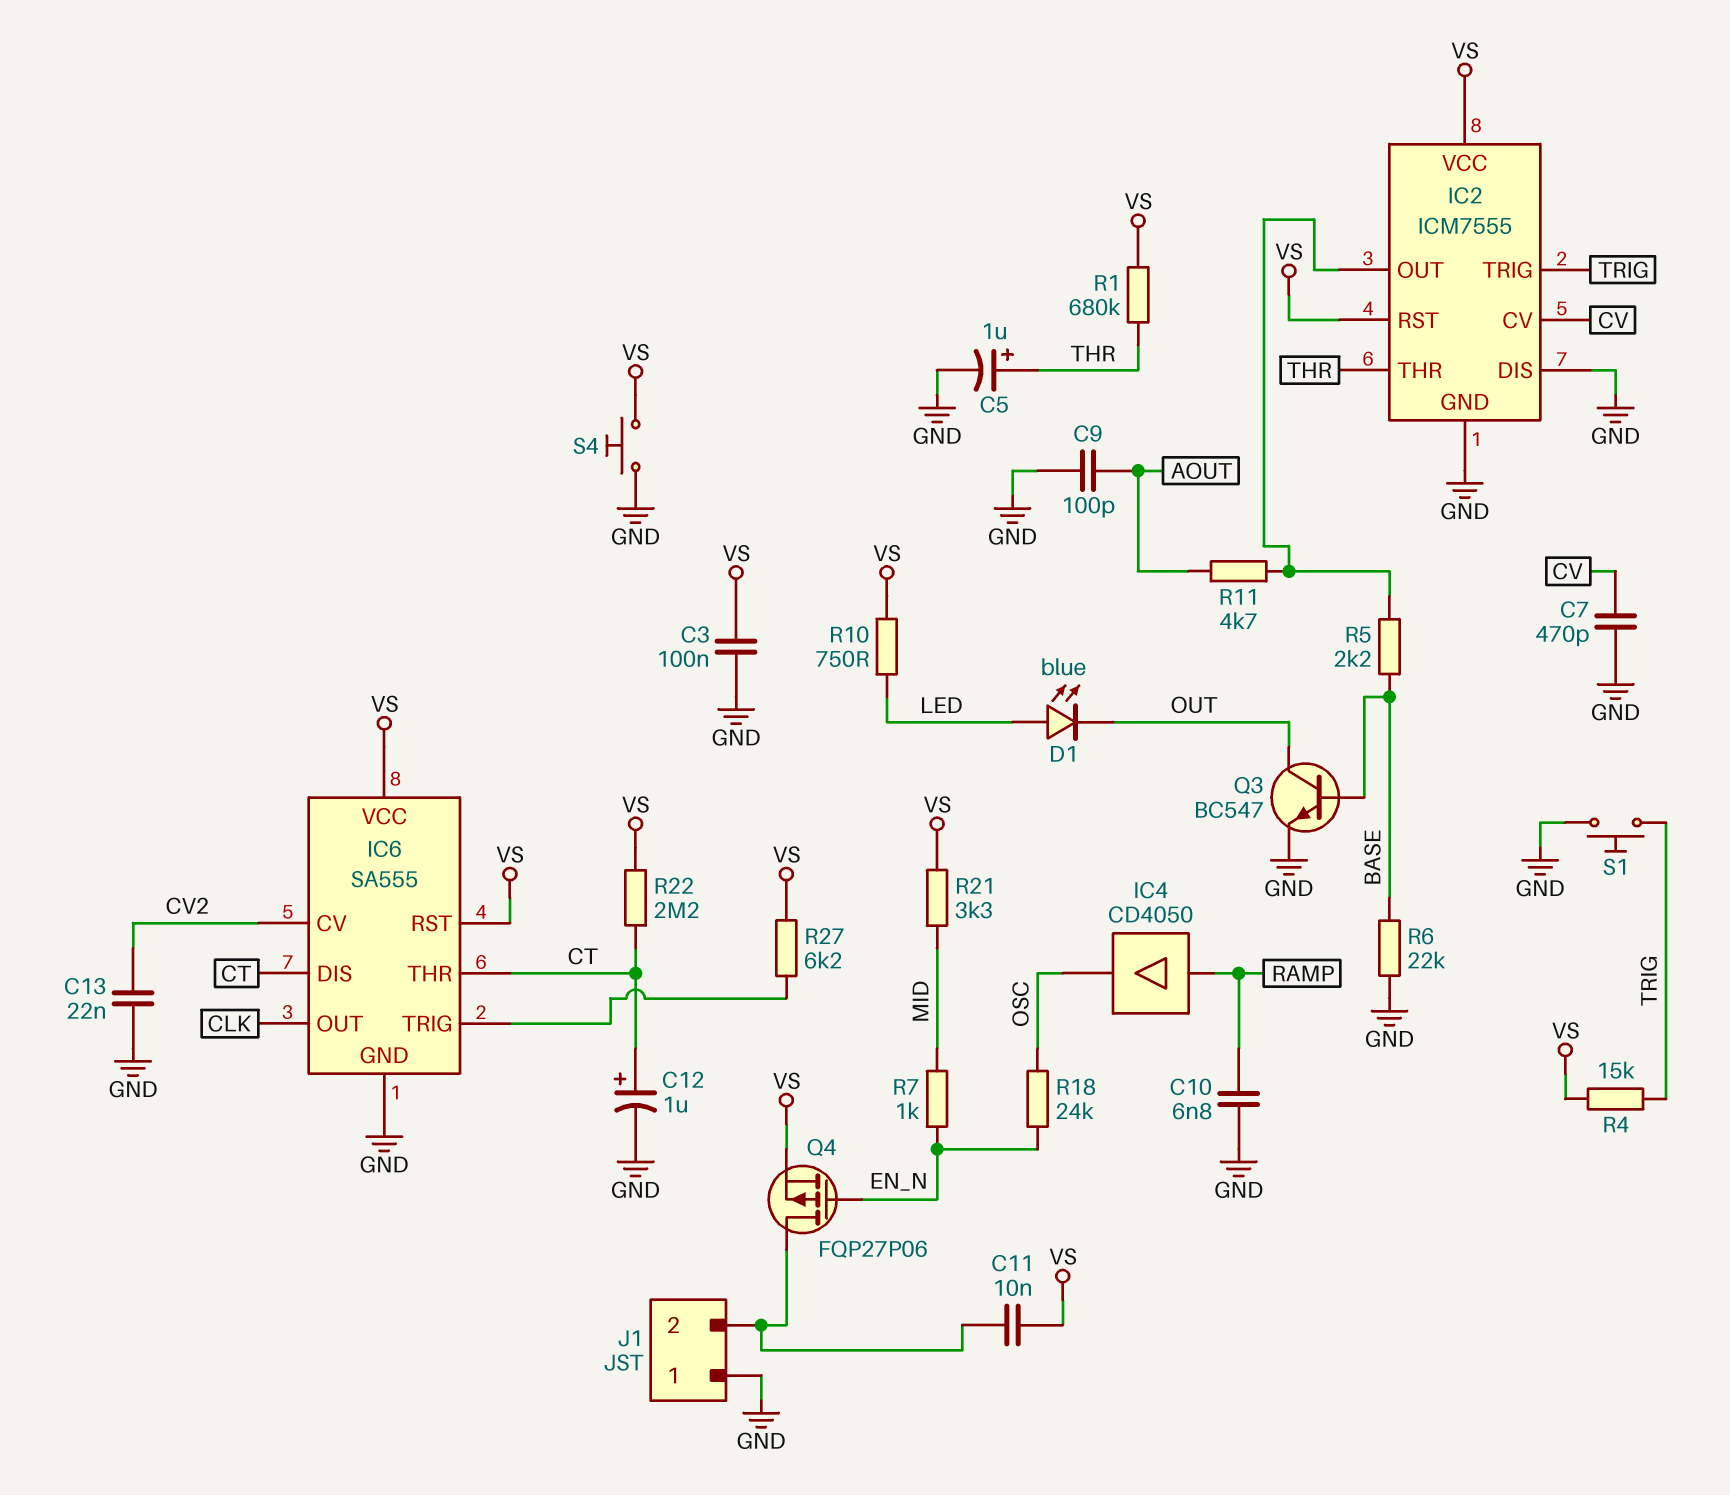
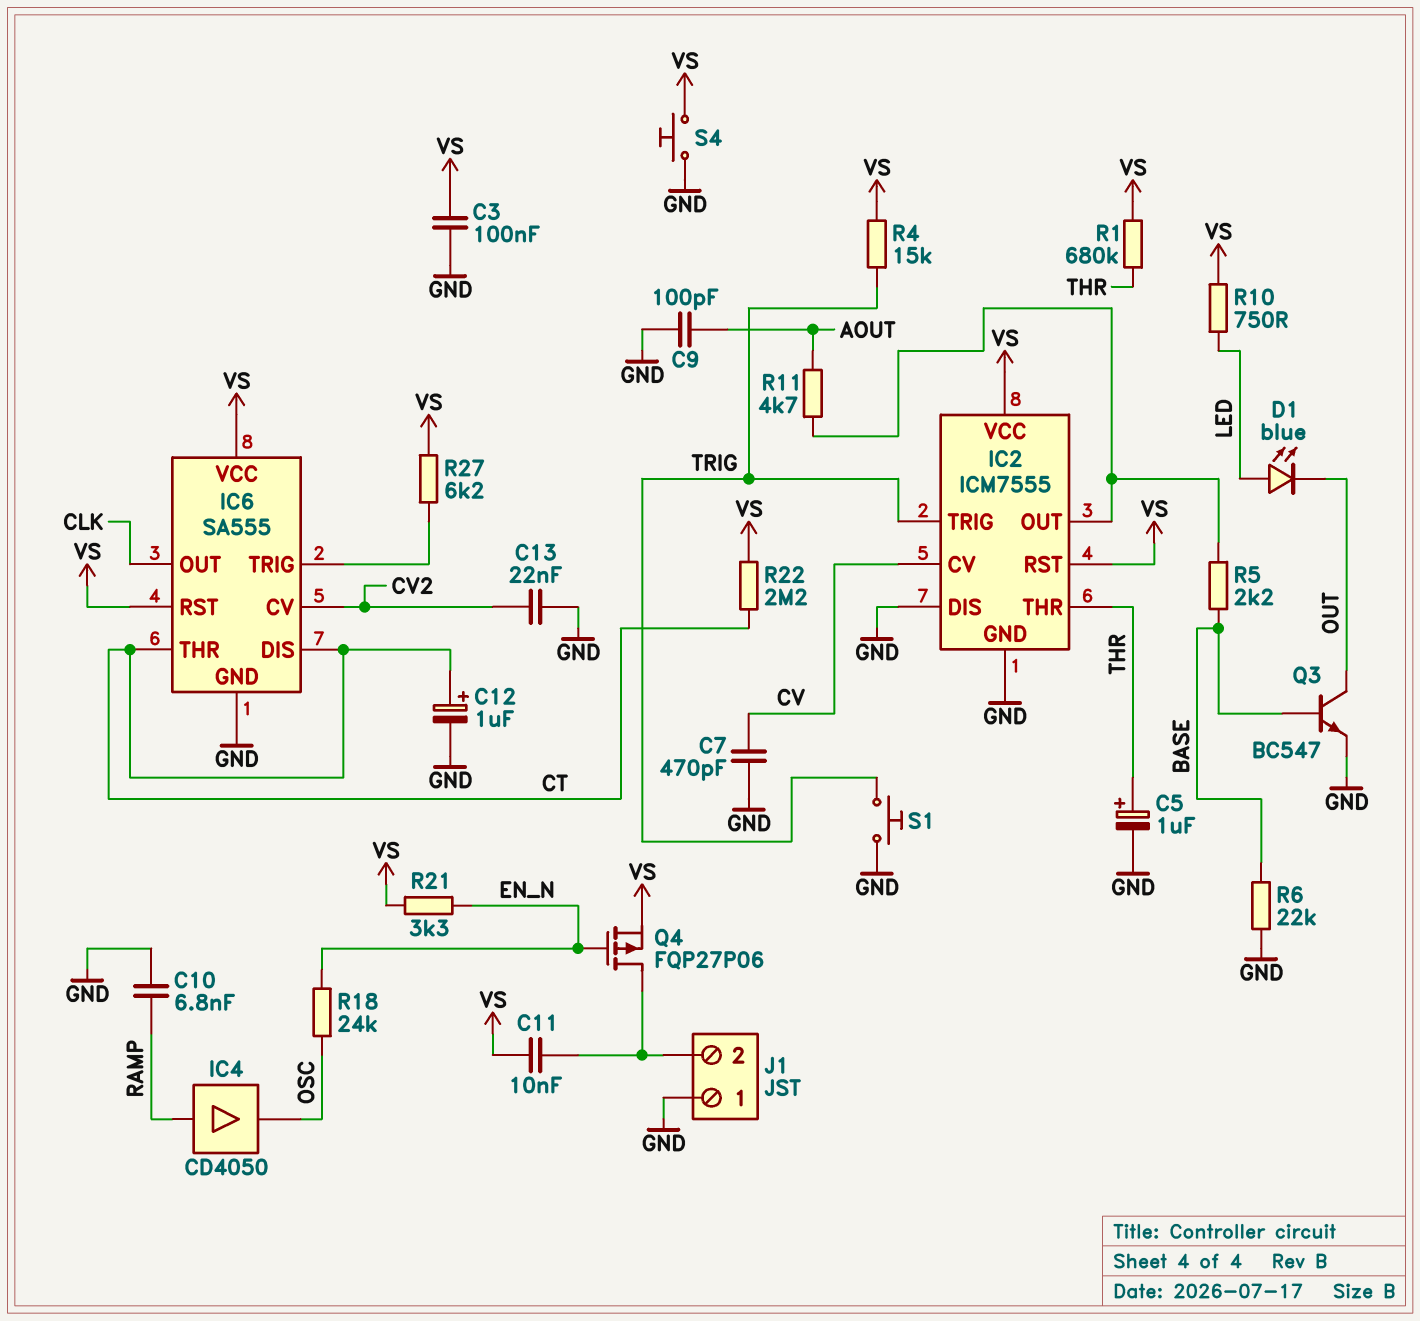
R7: 1k (EN_N, MID) -> none
R21: 3.3k (MID, VS) -> 3.3k (EN_N, VS)

